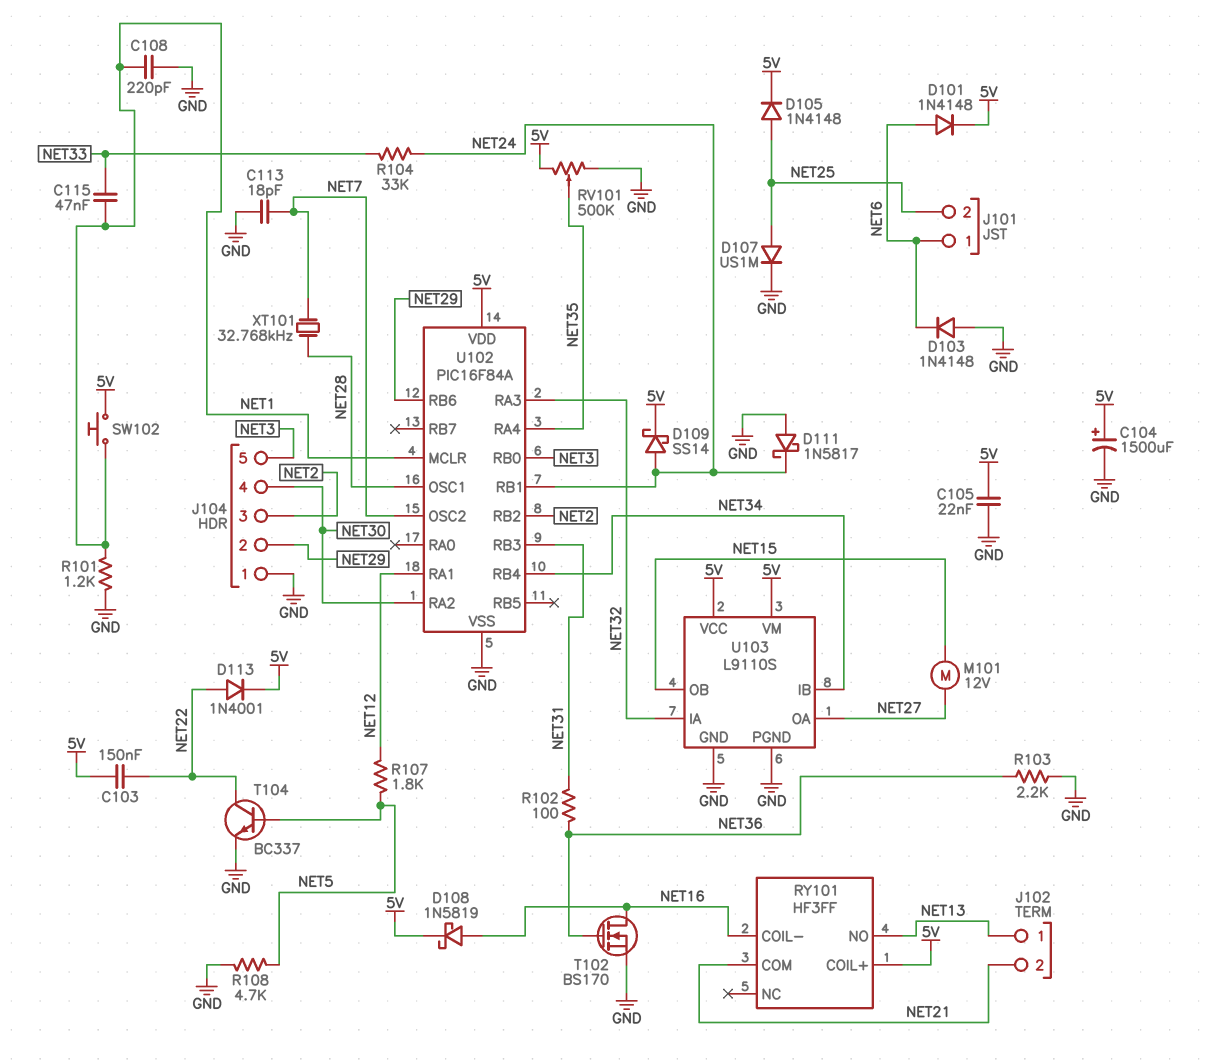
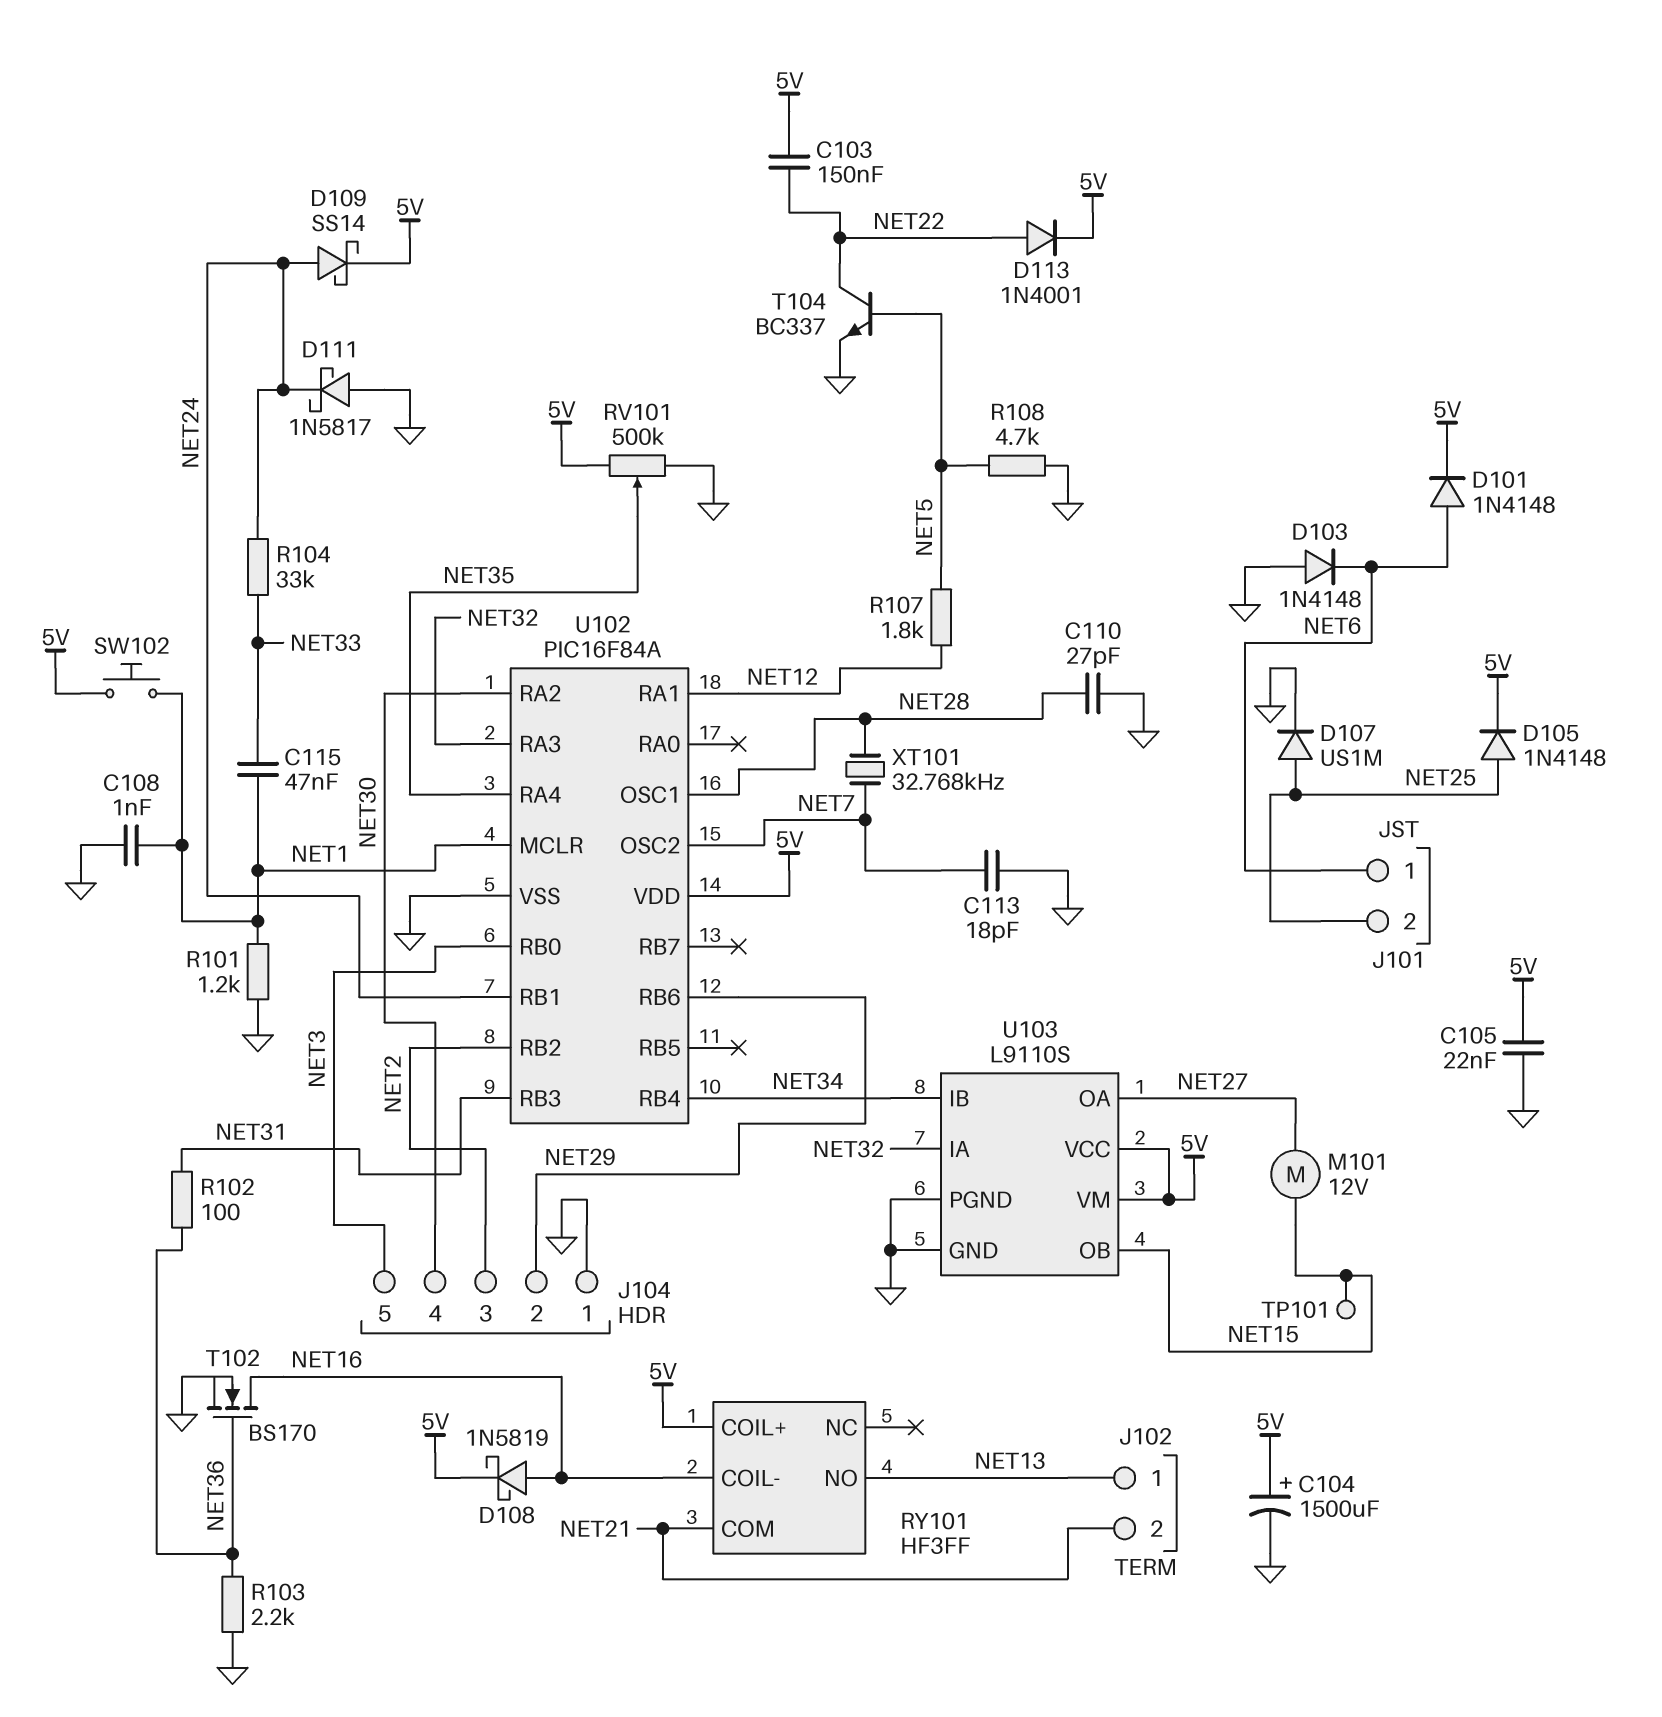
C108: 220pF (GND, NET1) -> 1nF (GND, NET1)
C110: none -> 27pF (GND, NET28)
TP101: none -> test point (NET15)

